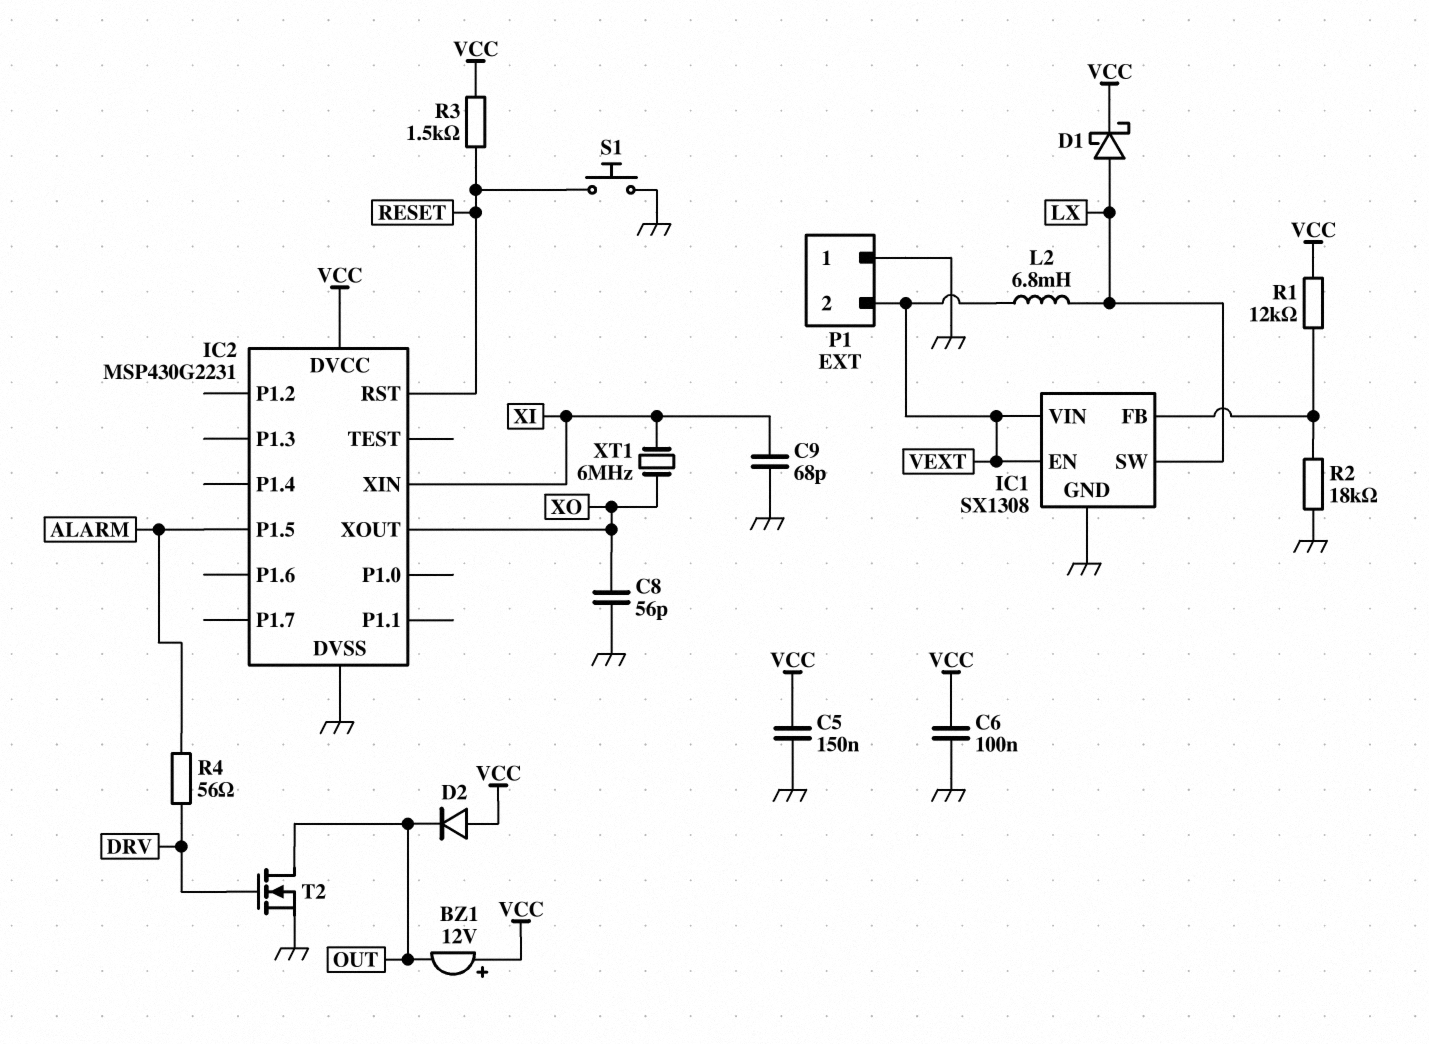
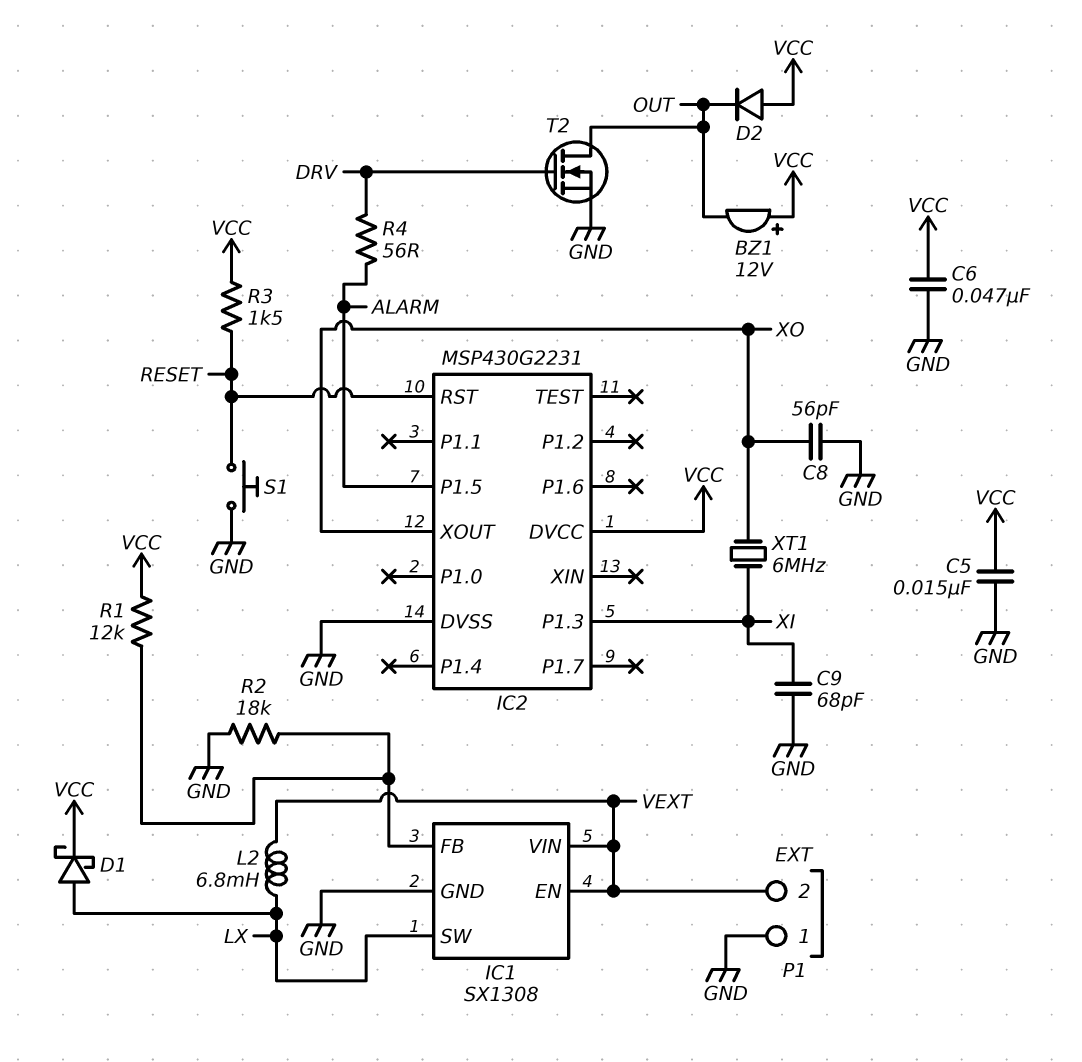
C5: 150nF (GND, VCC) -> 15nF (GND, VCC)
C6: 100nF (GND, VCC) -> 47nF (GND, VCC)
IC2 pin P1.3: none -> XI
IC2 pin XIN: XI -> none

